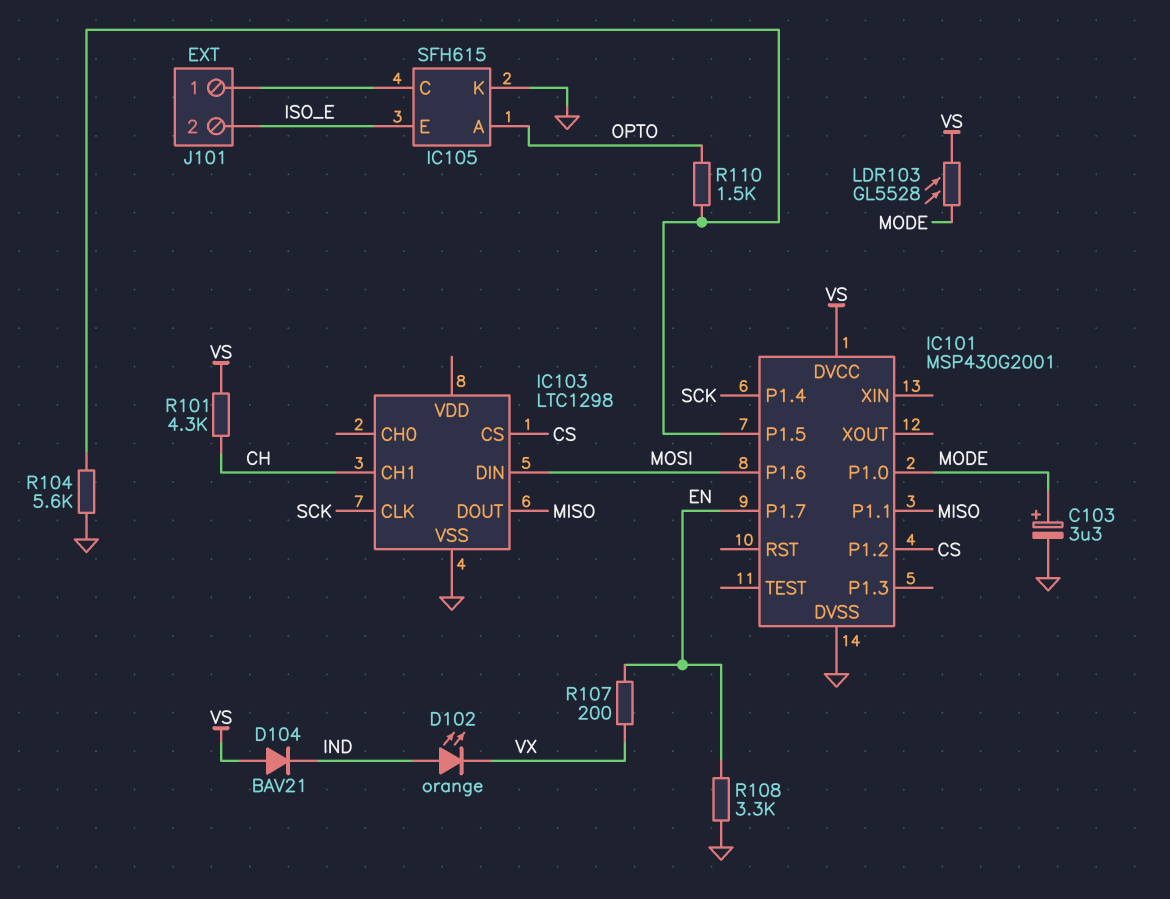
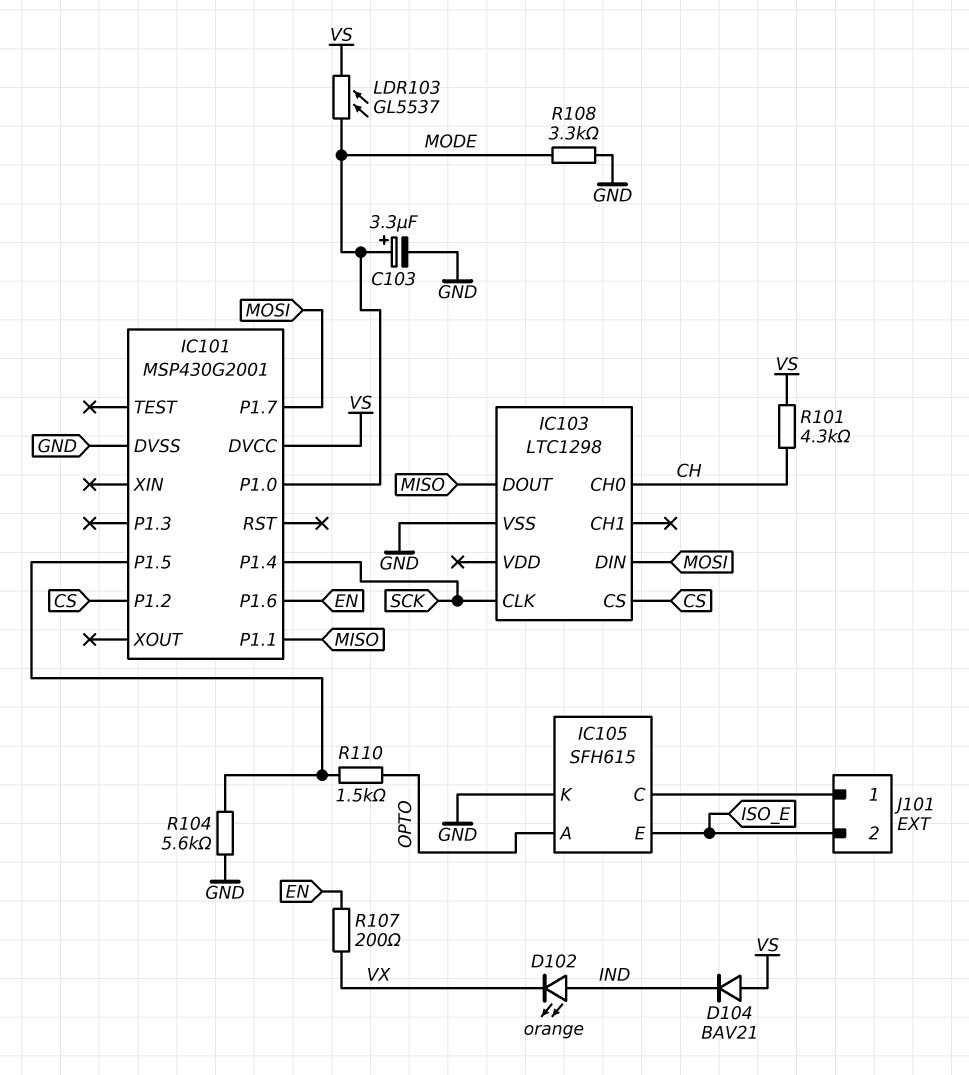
IC101 pin P1.6: MOSI -> EN
IC101 pin P1.7: EN -> MOSI
IC103 pin CH0: none -> CH
IC103 pin CH1: CH -> none
LDR103: GL5528 (MODE, VS) -> GL5537 (MODE, VS)
R108: 3.3k (EN, GND) -> 3.3k (GND, MODE)

